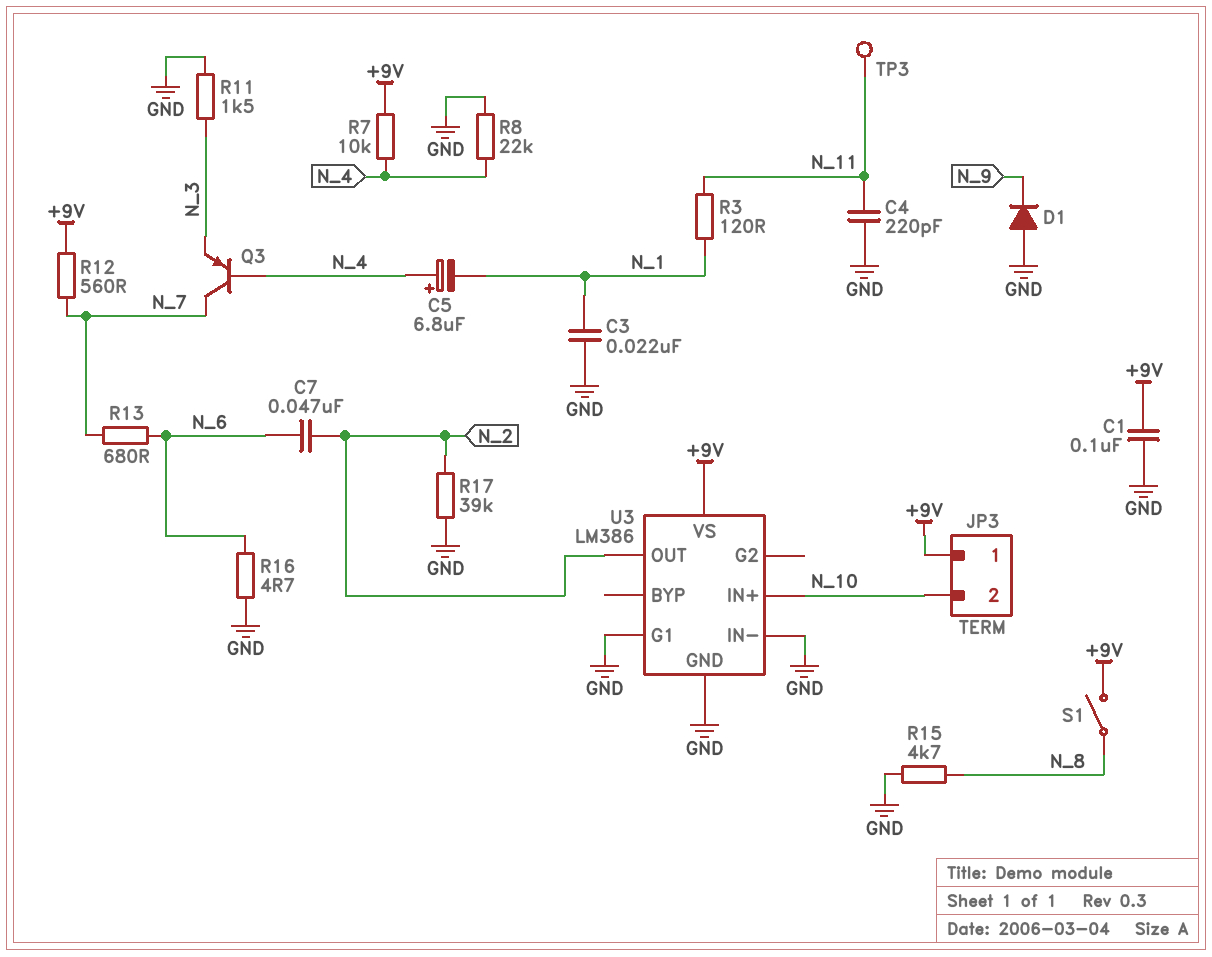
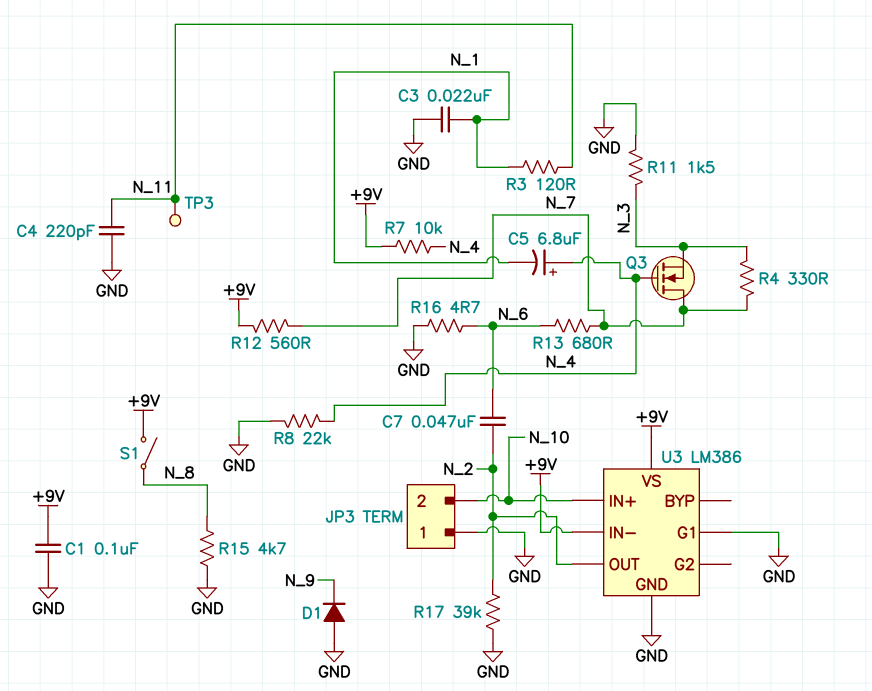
JP3 pin 1: +9V -> GND
Q3: PNP (B N_4, C N_7, E N_3) -> NMOS (G N_4, D N_7, S N_3)
R4: none -> 330 (N_3, N_7)
U3 pin IN-: GND -> +9V

